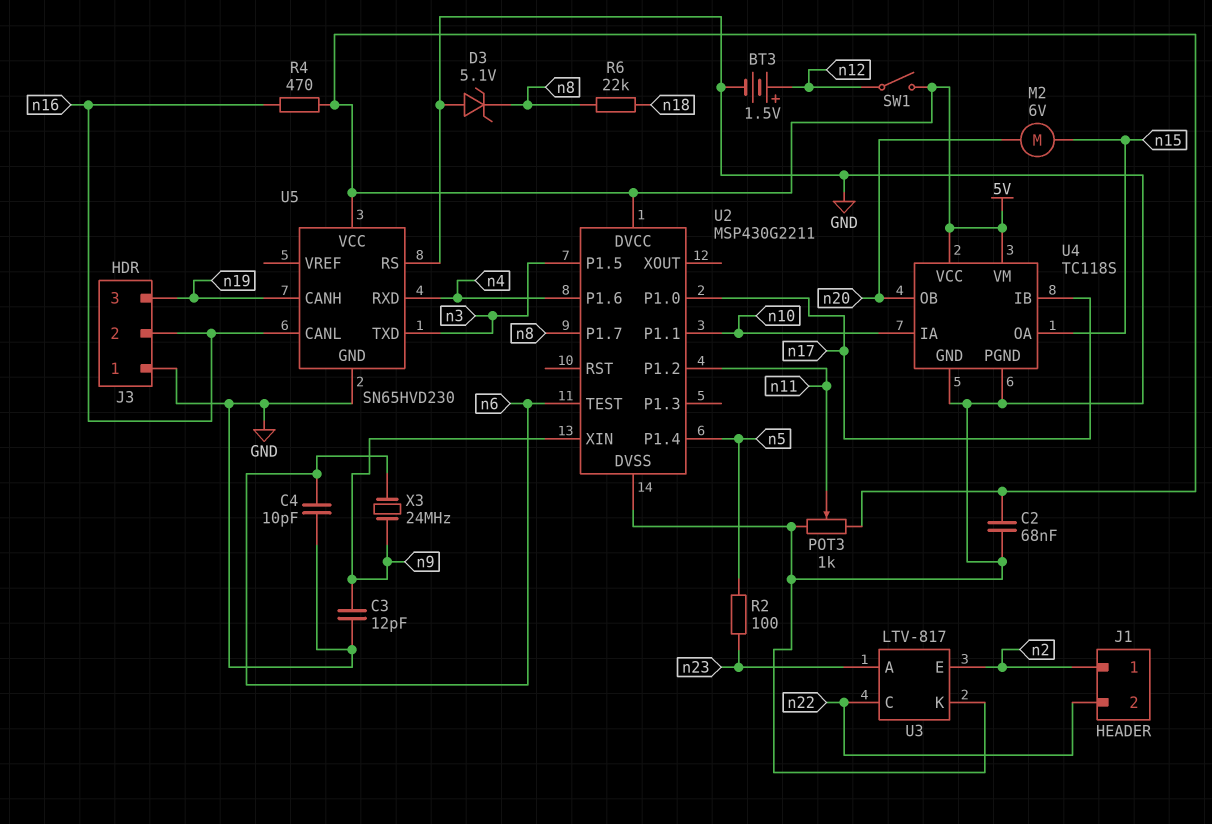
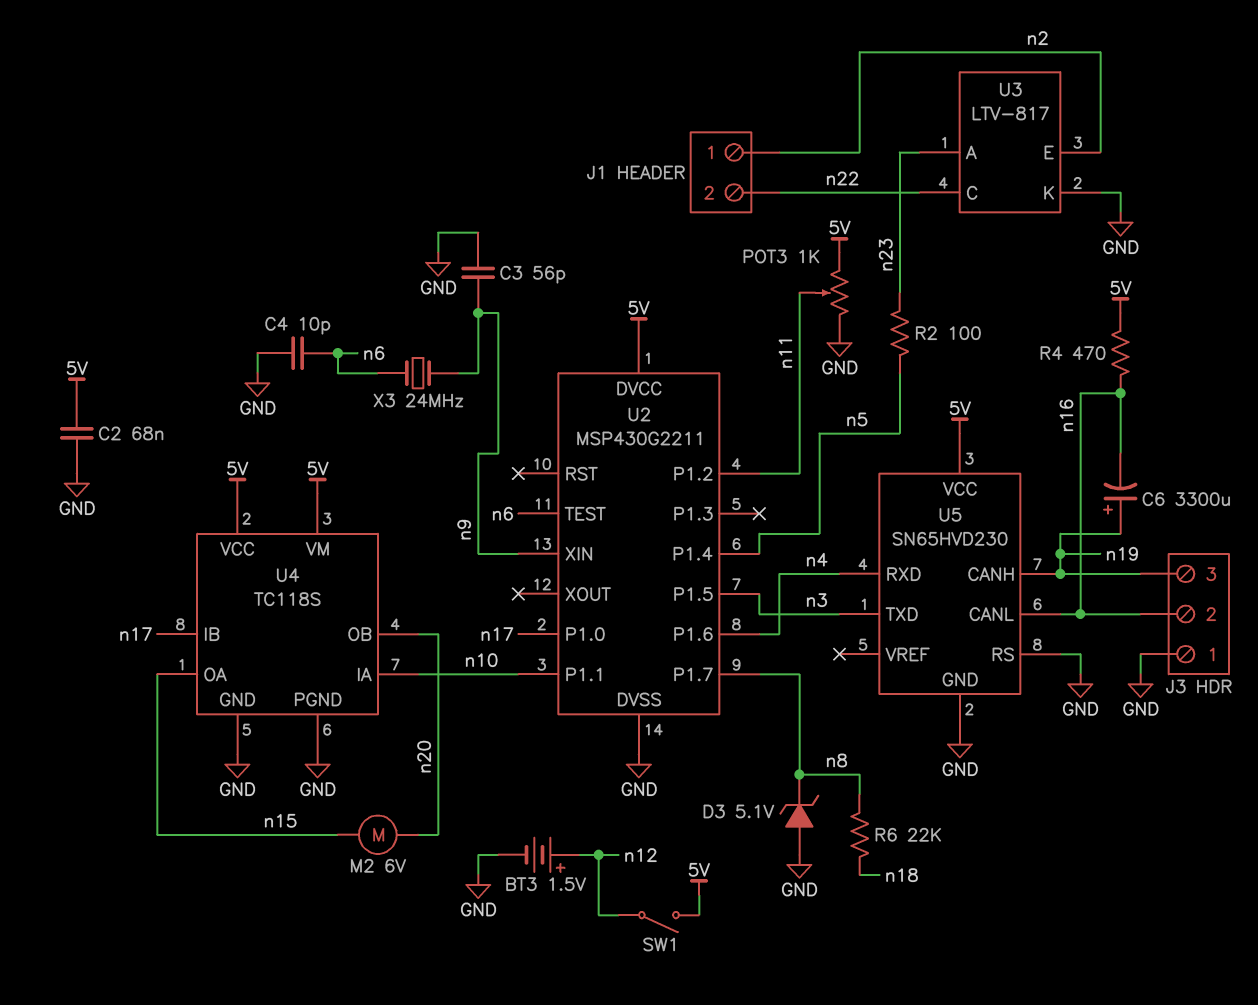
C3: 12pF (GND, n9) -> 56pF (GND, n9)
C6: none -> 3300uF (plus n19, minus n16)

